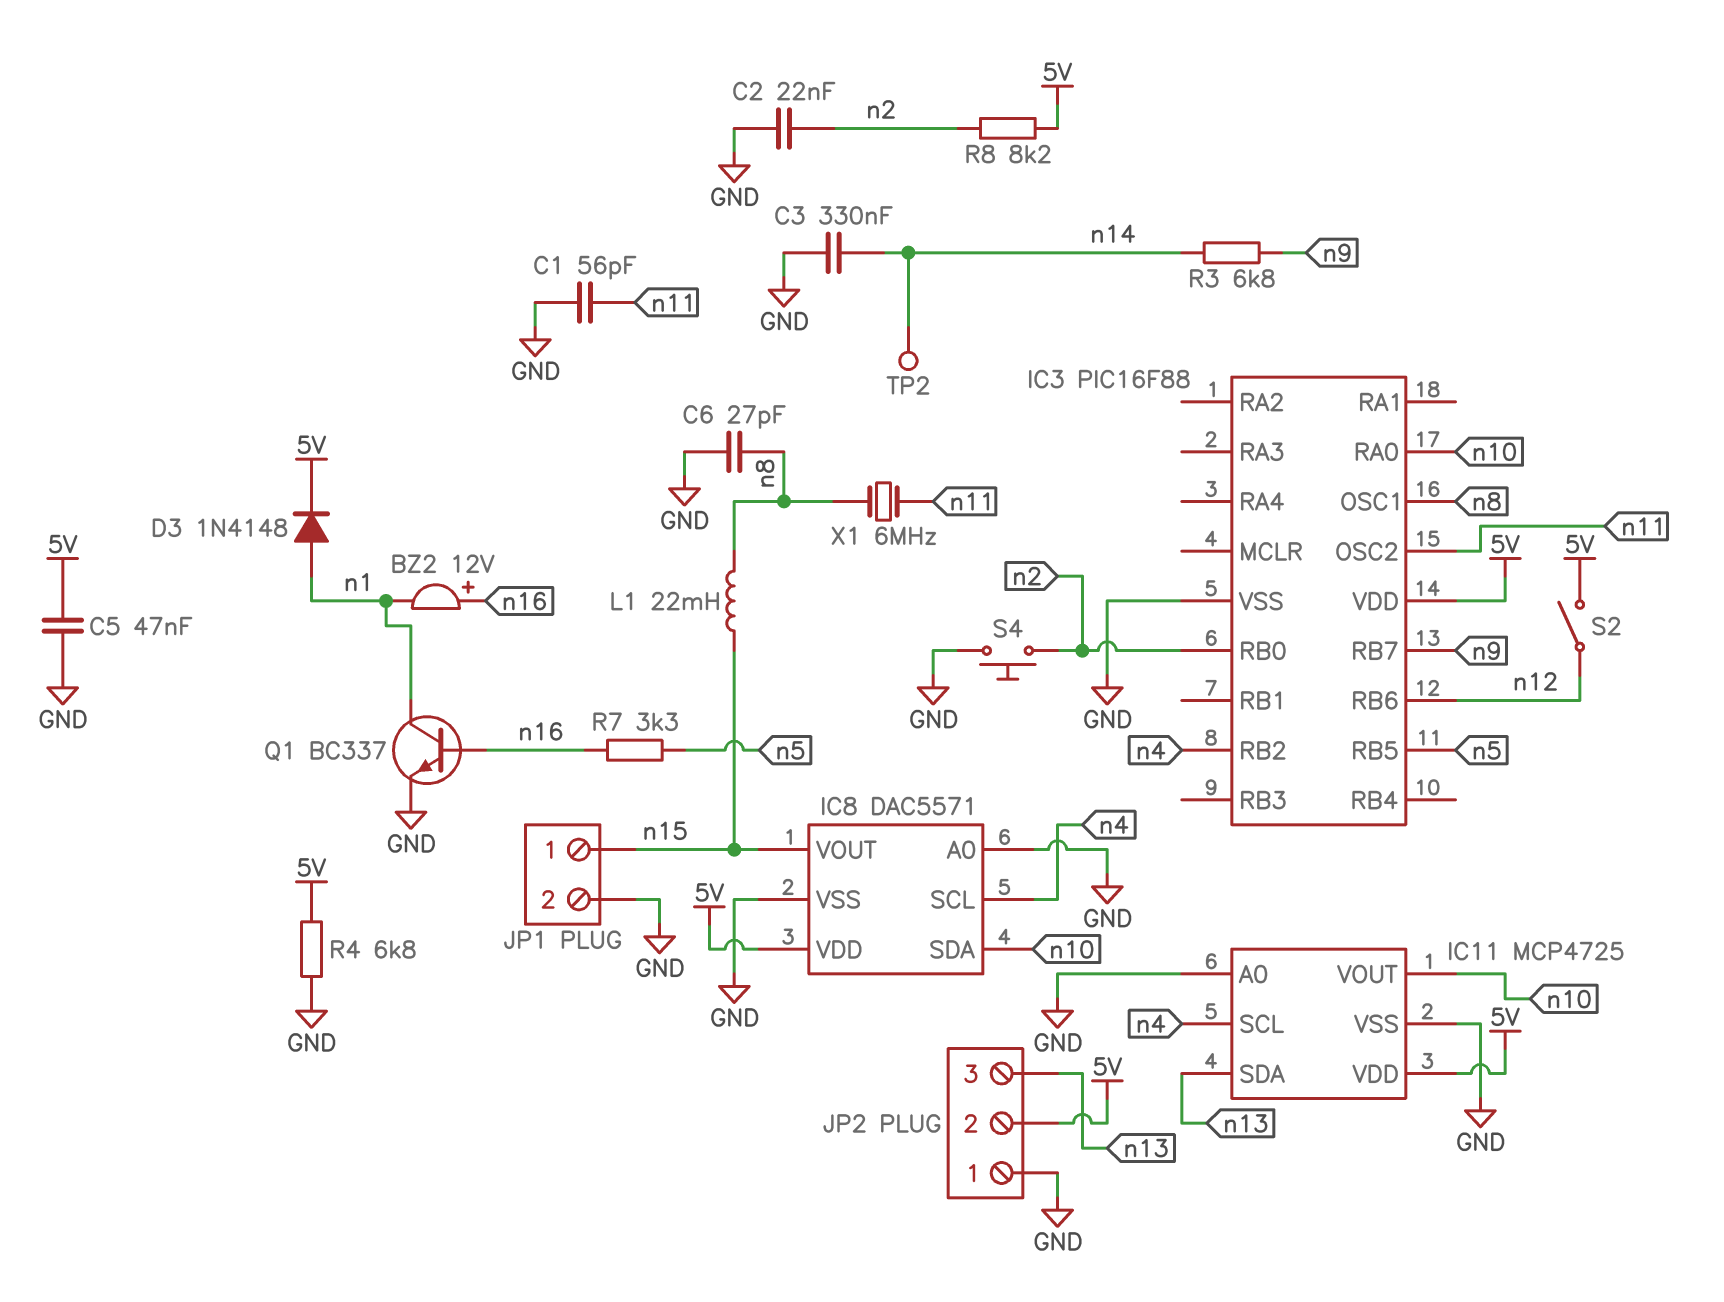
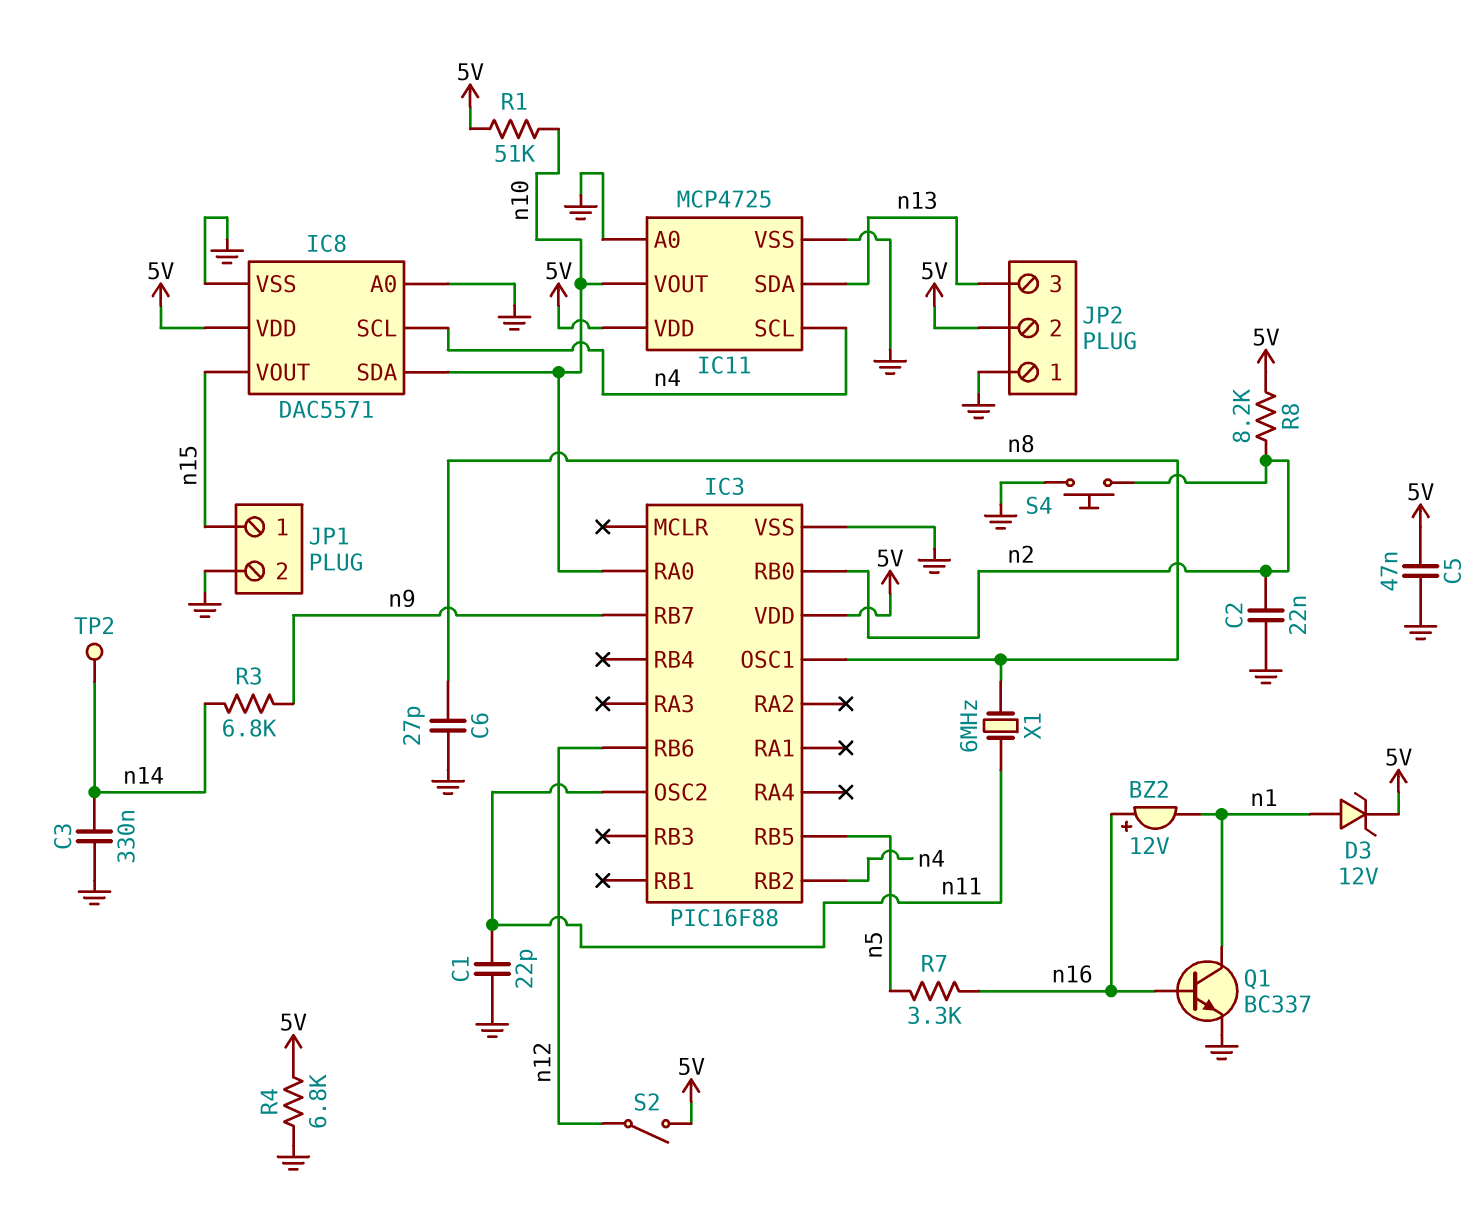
C1: 56pF (GND, n11) -> 22pF (GND, n11)
D3: diode 1N4148 (A n1, K 5V) -> zener 12V (A n1, K 5V)
L1: 22mH (n8, n15) -> none
R1: none -> 51k (5V, n10)

